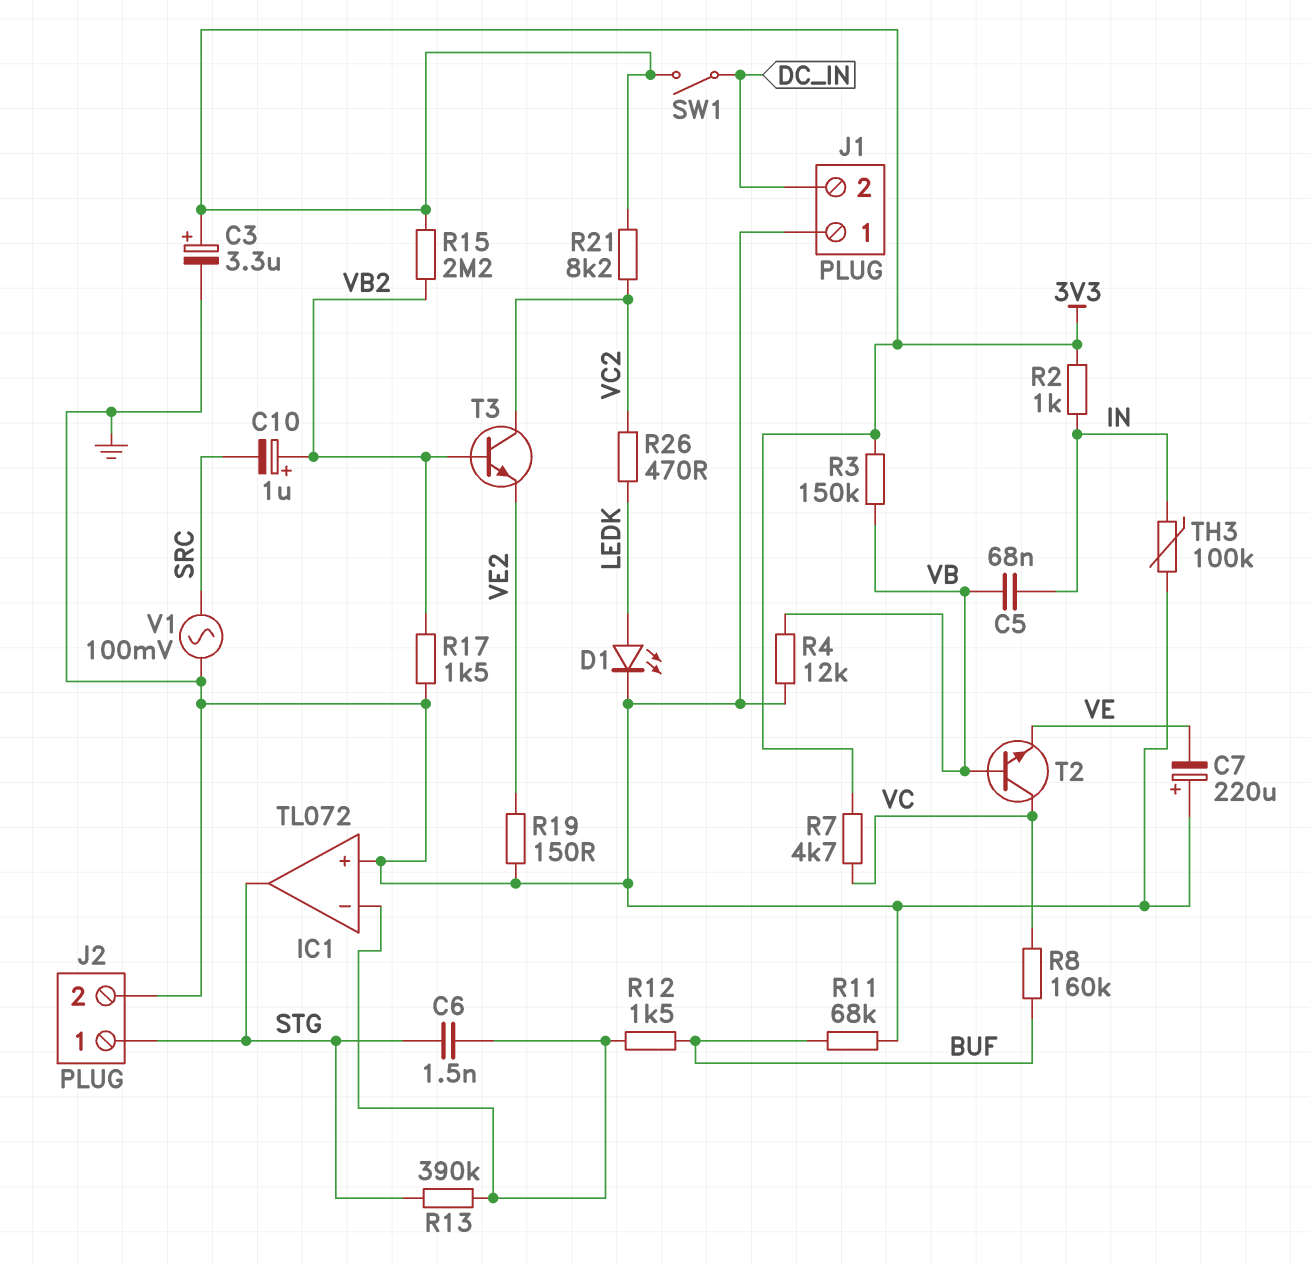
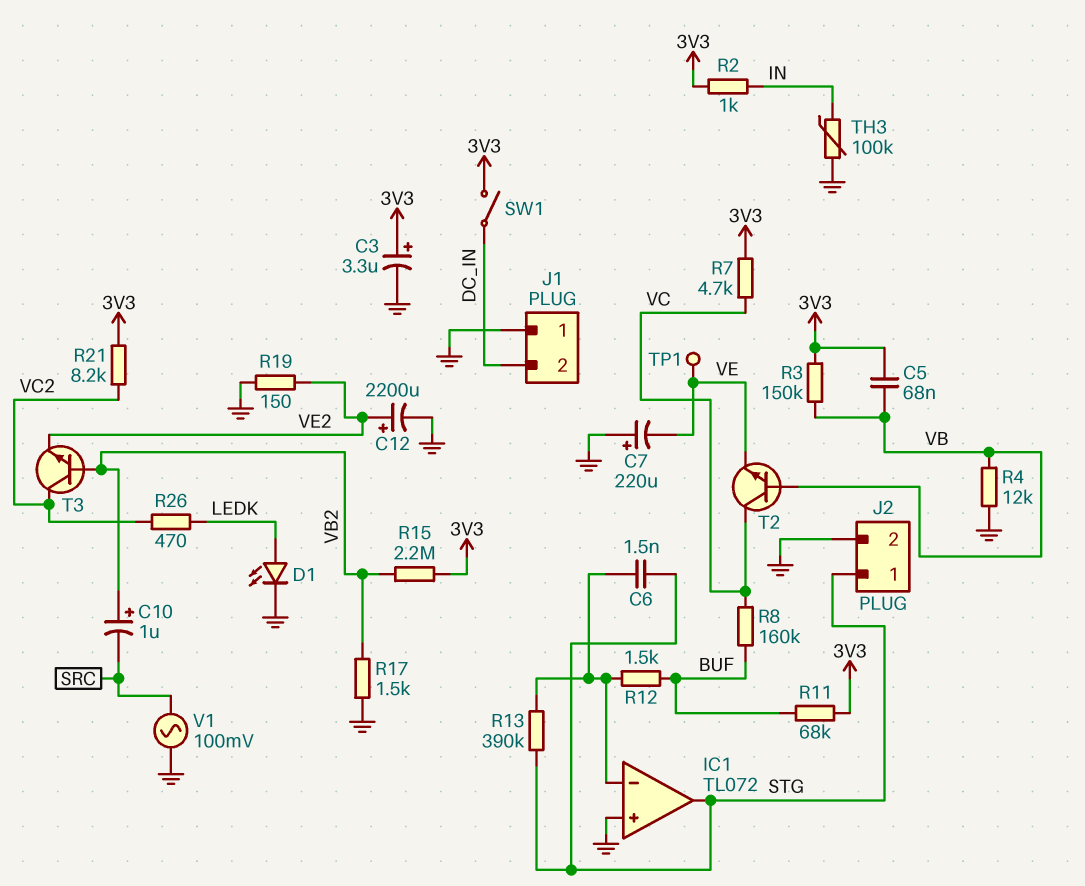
C5: 68nF (IN, VB) -> 68nF (3V3, VB)
C12: none -> 2200uF (plus VE2, minus GND)
R11: 68k (BUF, GND) -> 68k (3V3, BUF)
TP1: none -> test point (VE)

